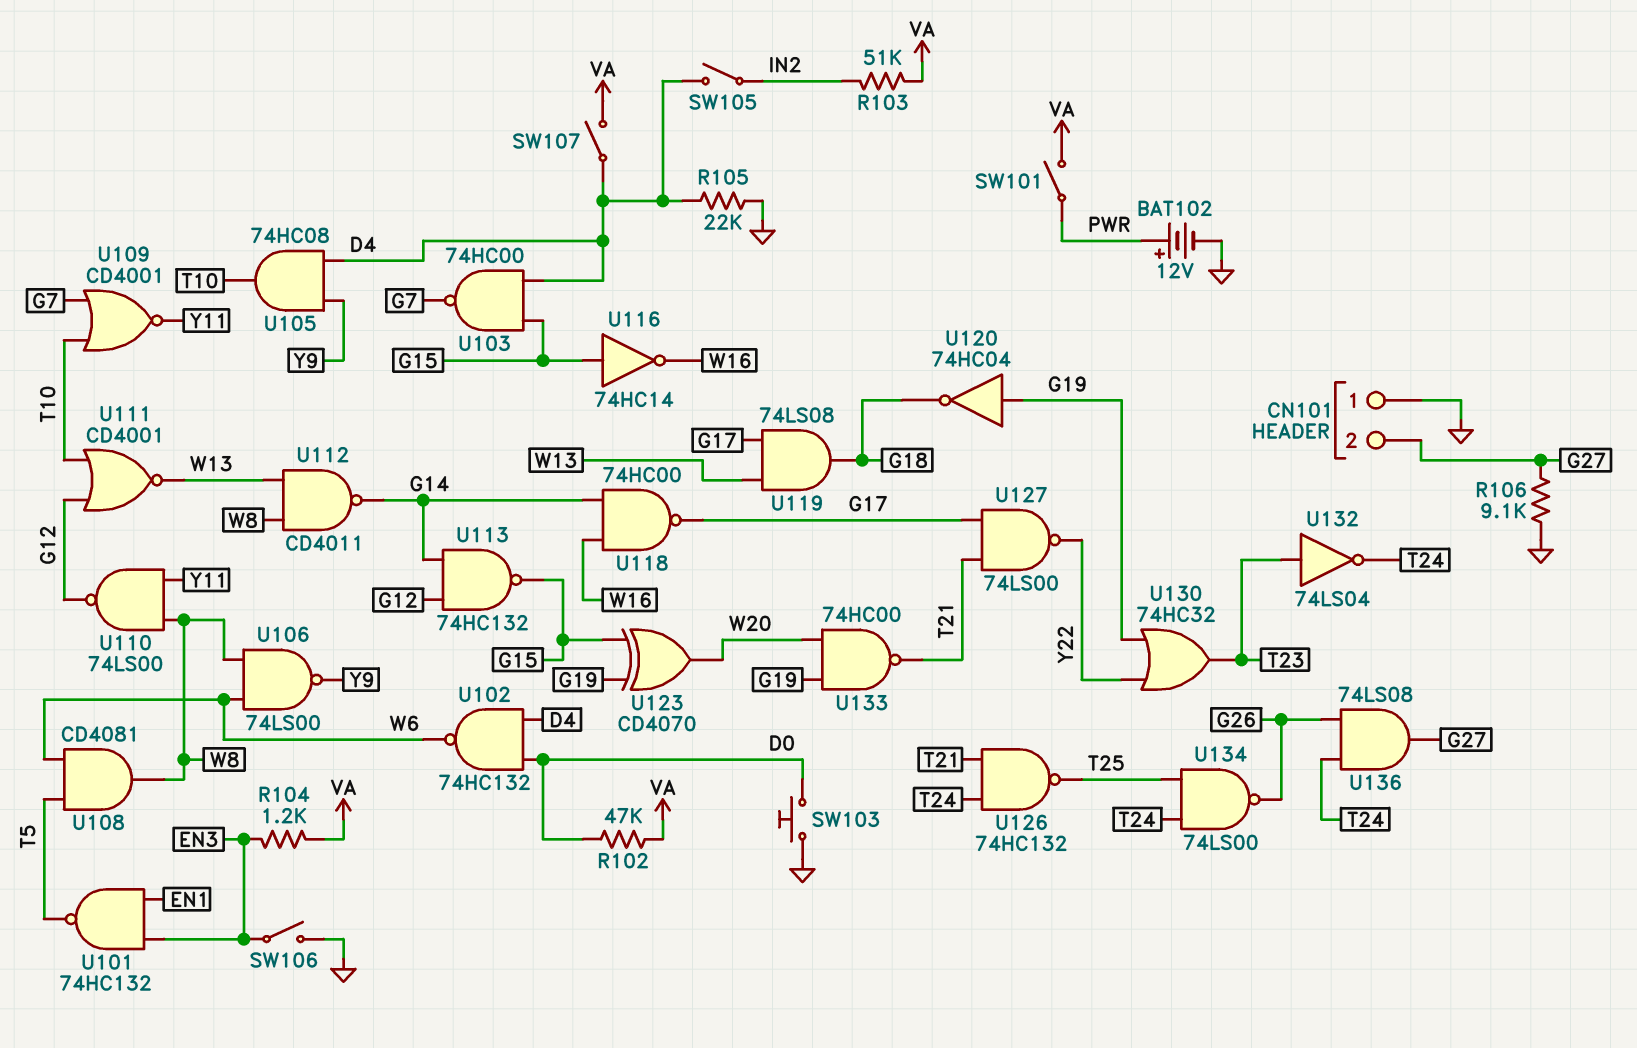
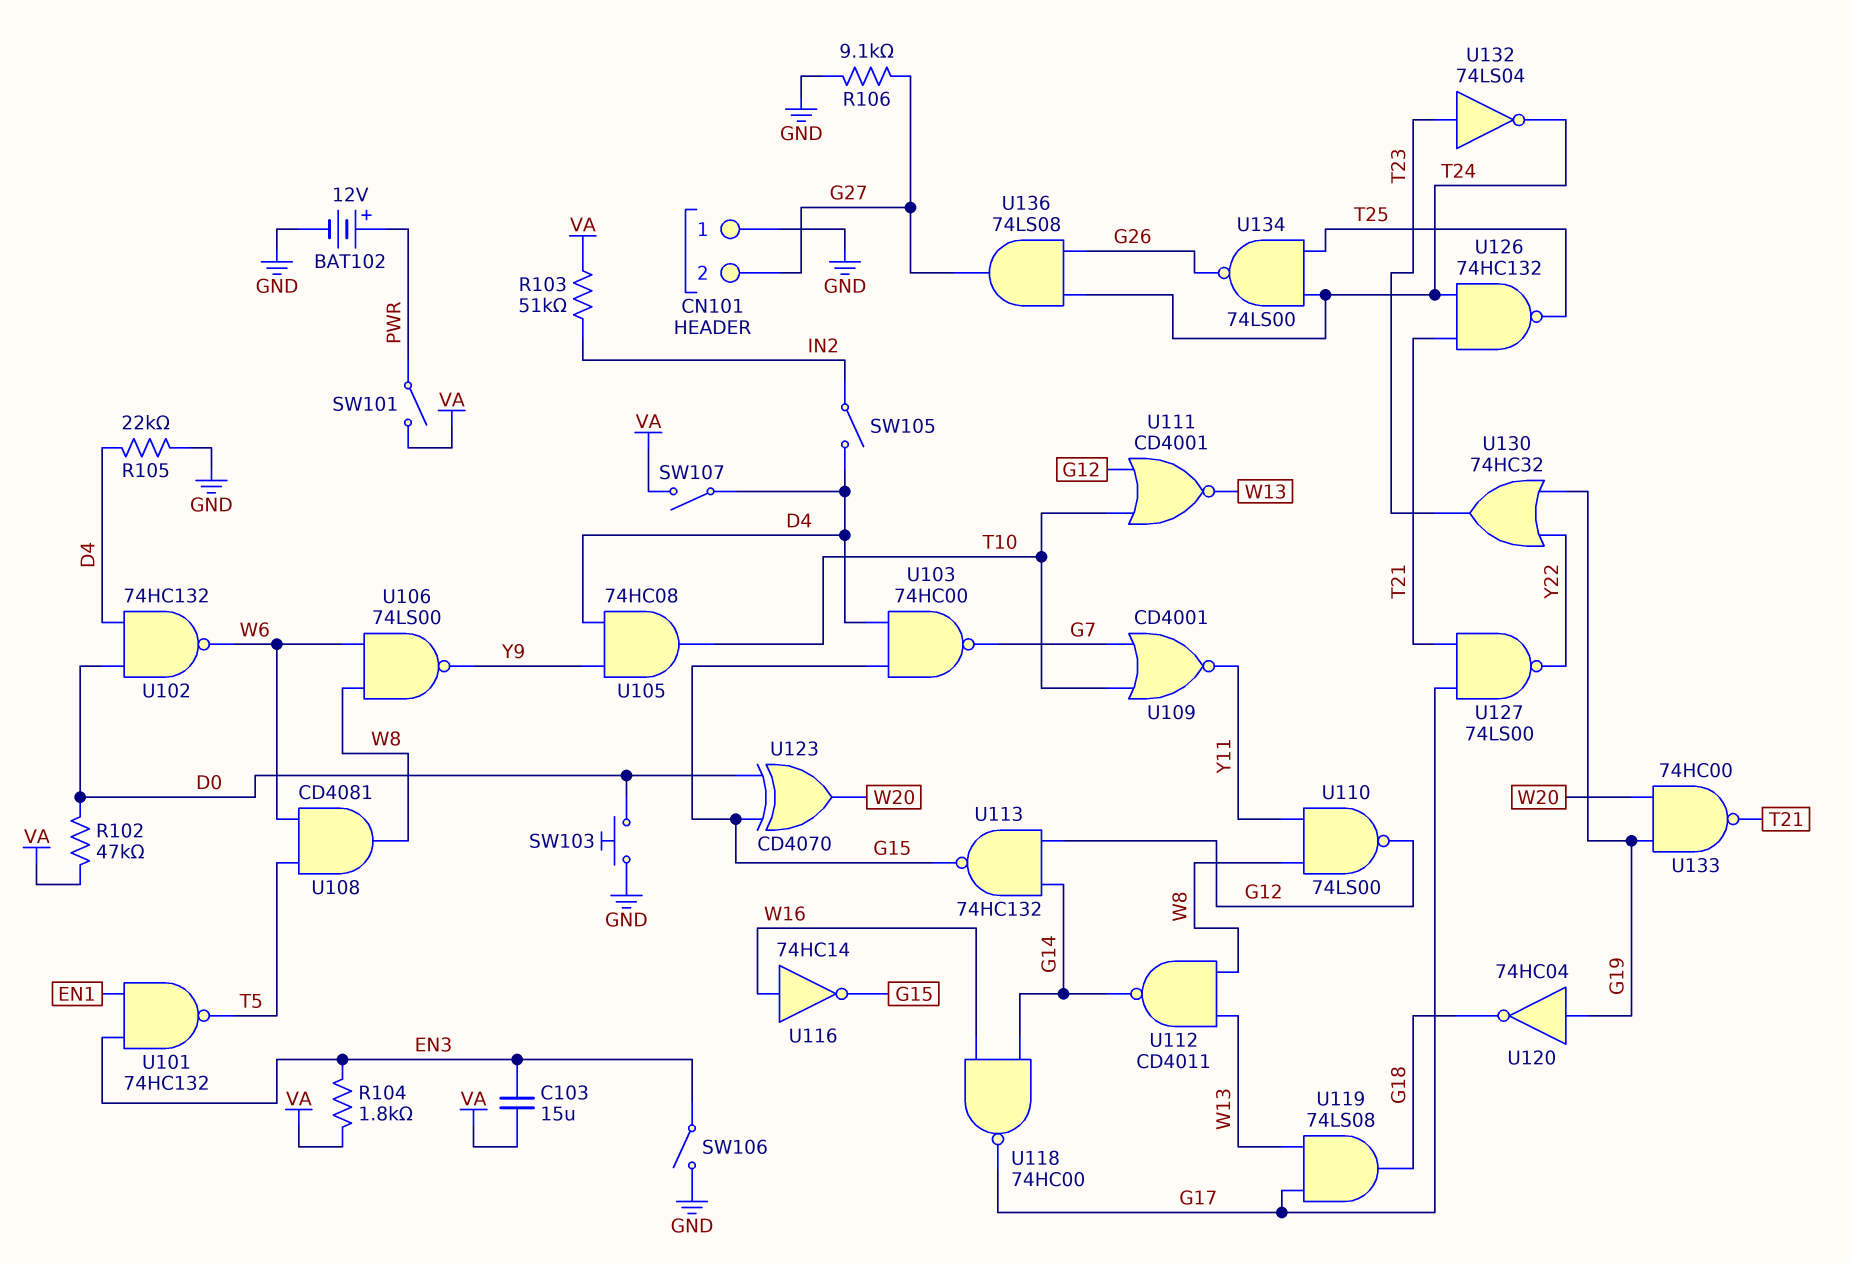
C103: none -> 15uF (EN3, VA)
R104: 1.2k (EN3, VA) -> 1.8k (EN3, VA)
U116: NOT 74HC14 (in G15, out W16) -> NOT 74HC14 (in W16, out G15)
U123: XOR CD4070 (in G15, in G19, out W20) -> XOR CD4070 (in D0, in G15, out W20)

